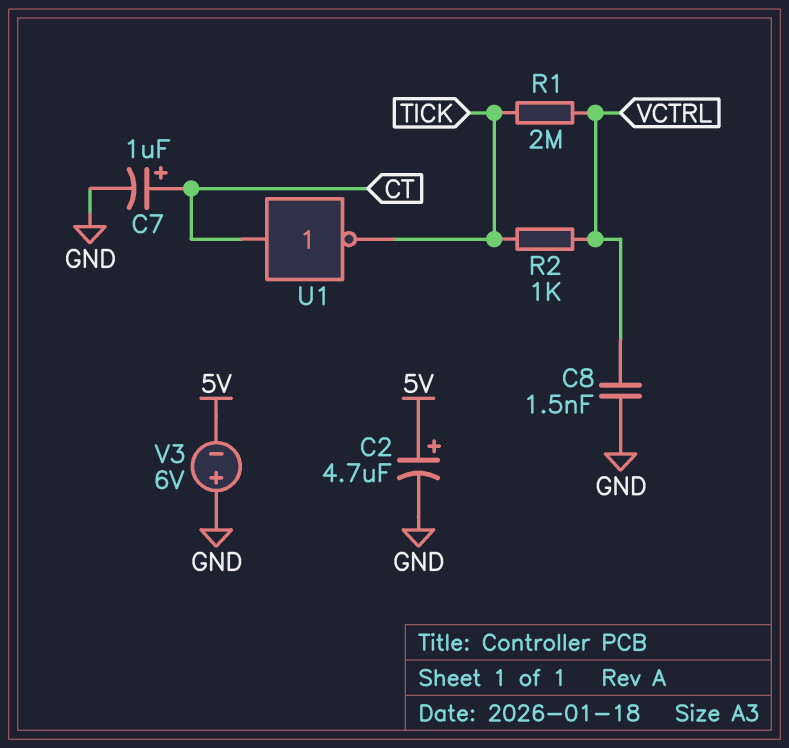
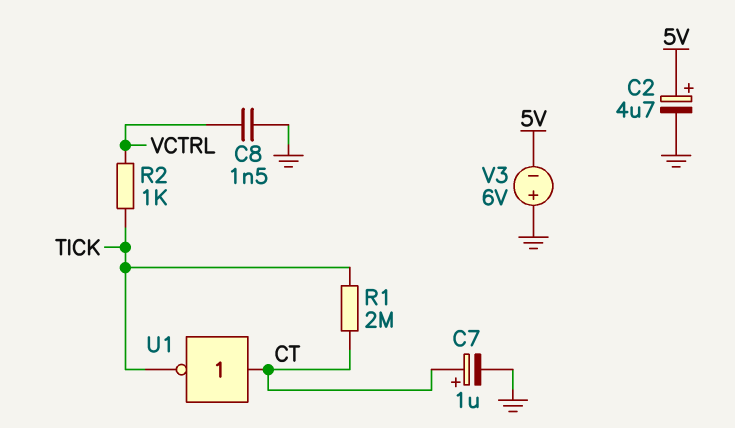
R1: 2M (TICK, VCTRL) -> 2M (CT, TICK)

